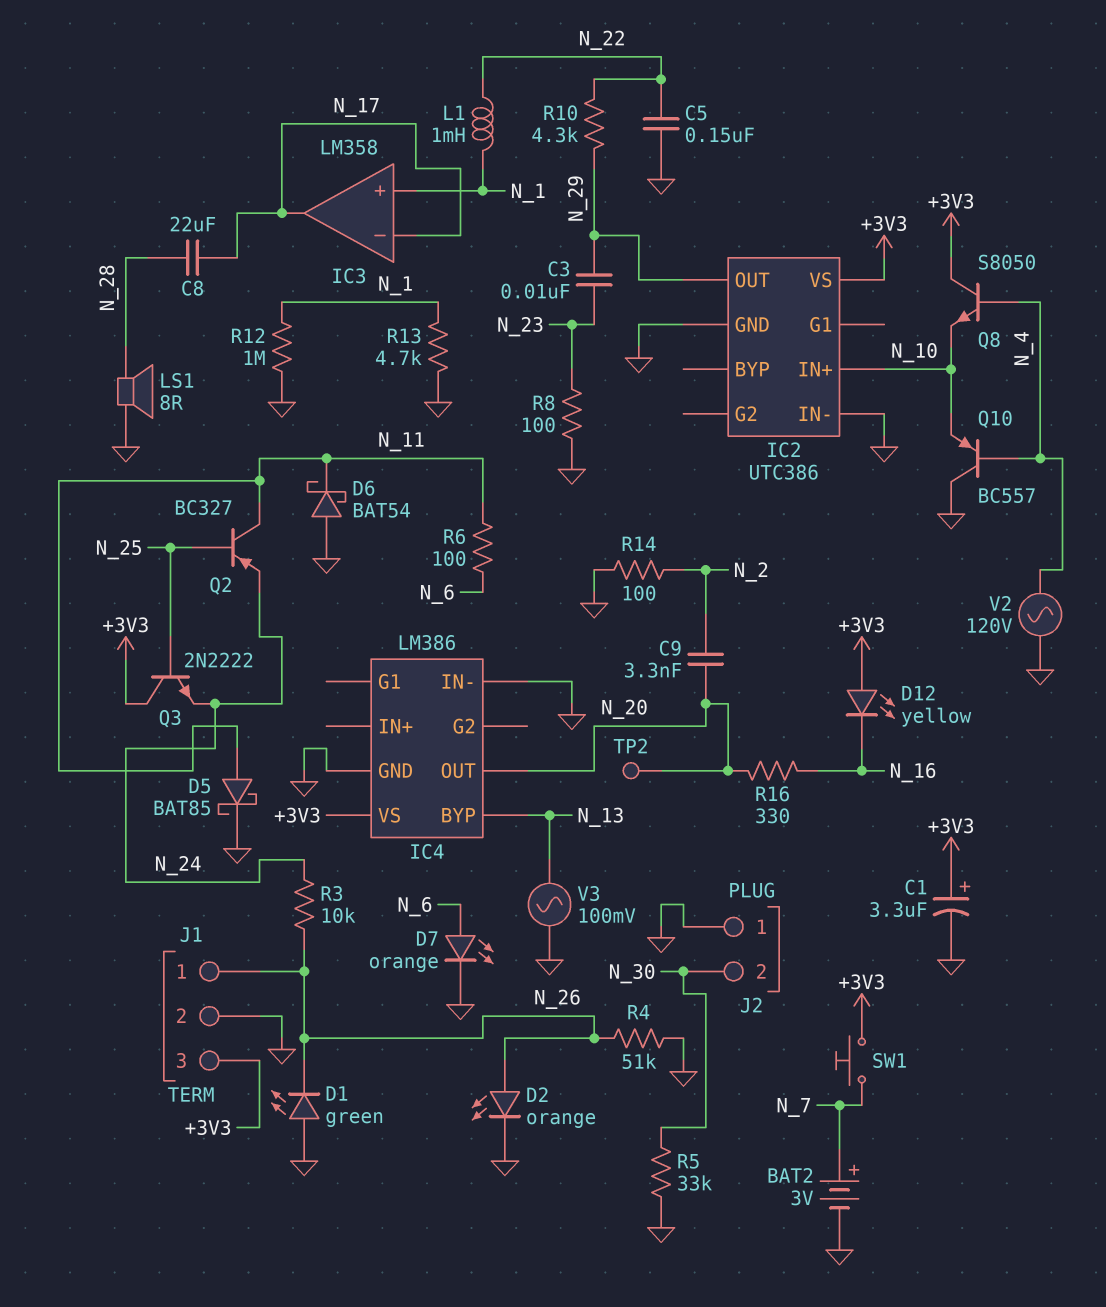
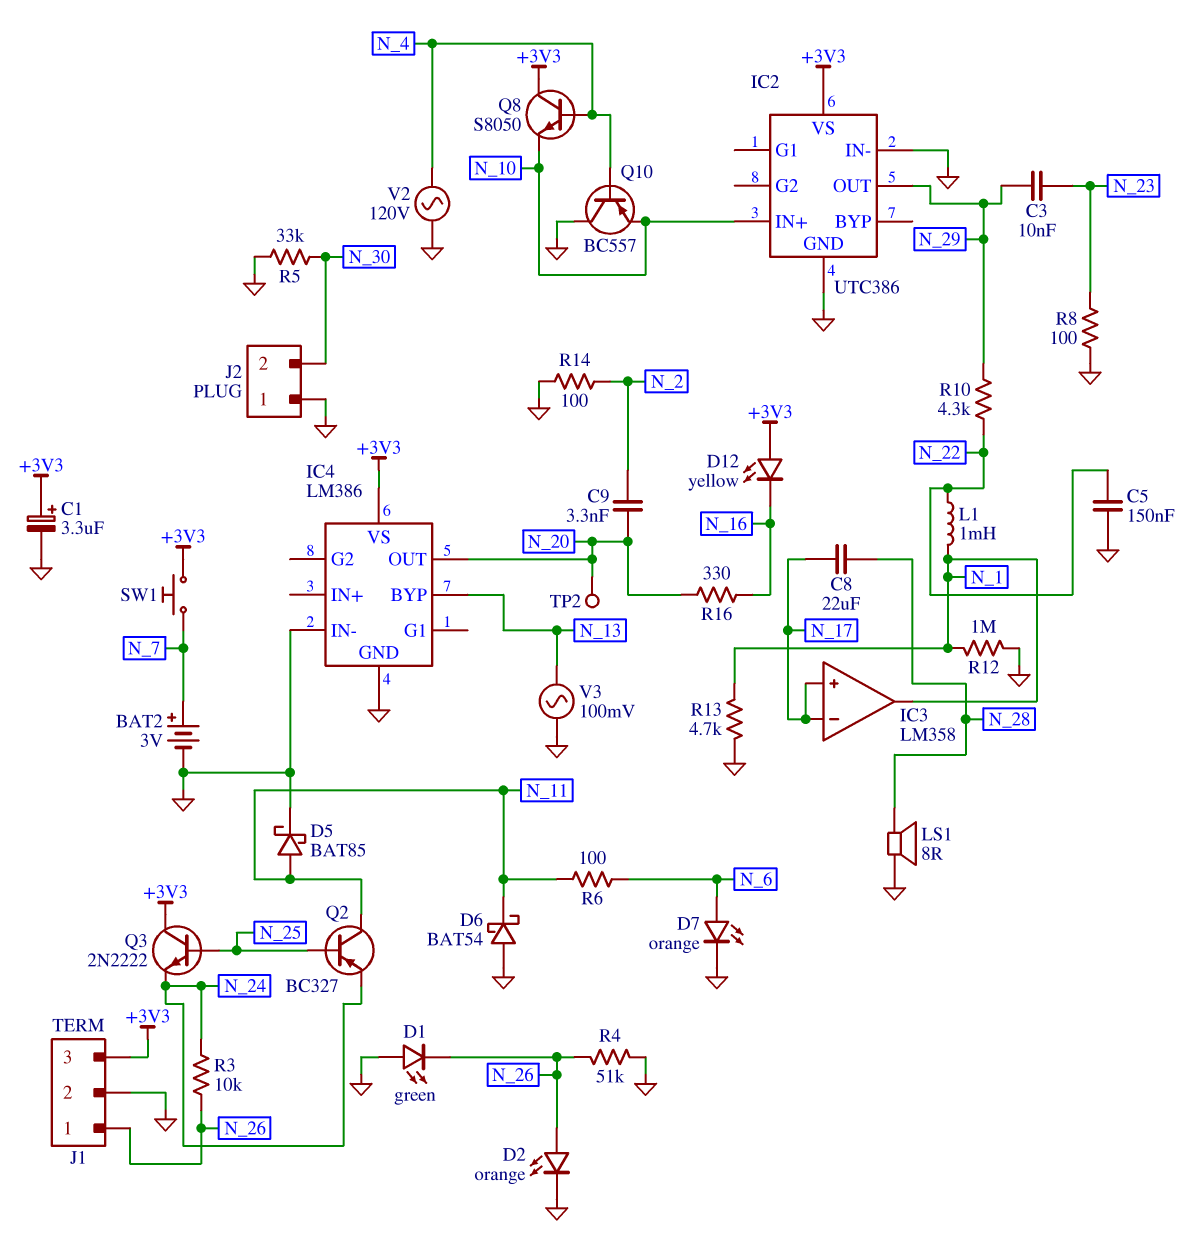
IC3 pin in+: N_1 -> N_17
IC3 pin out: N_17 -> N_1

